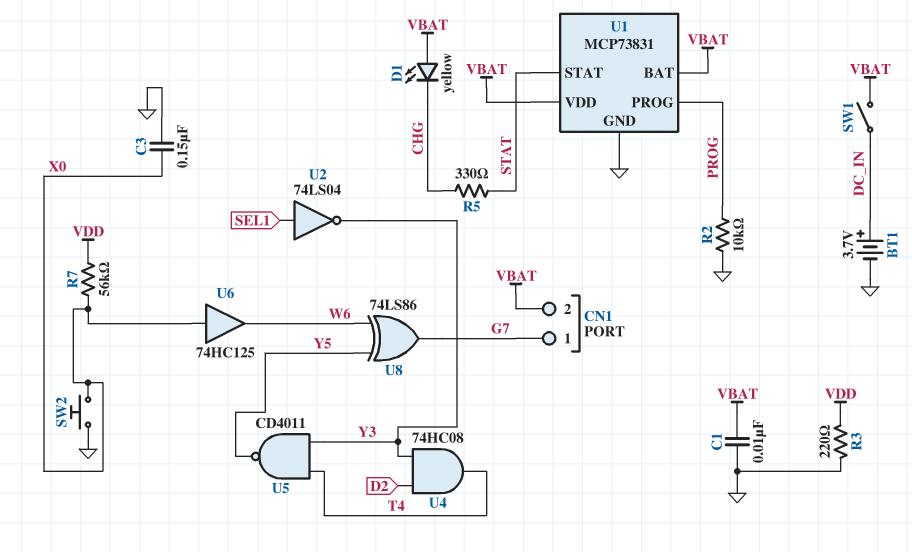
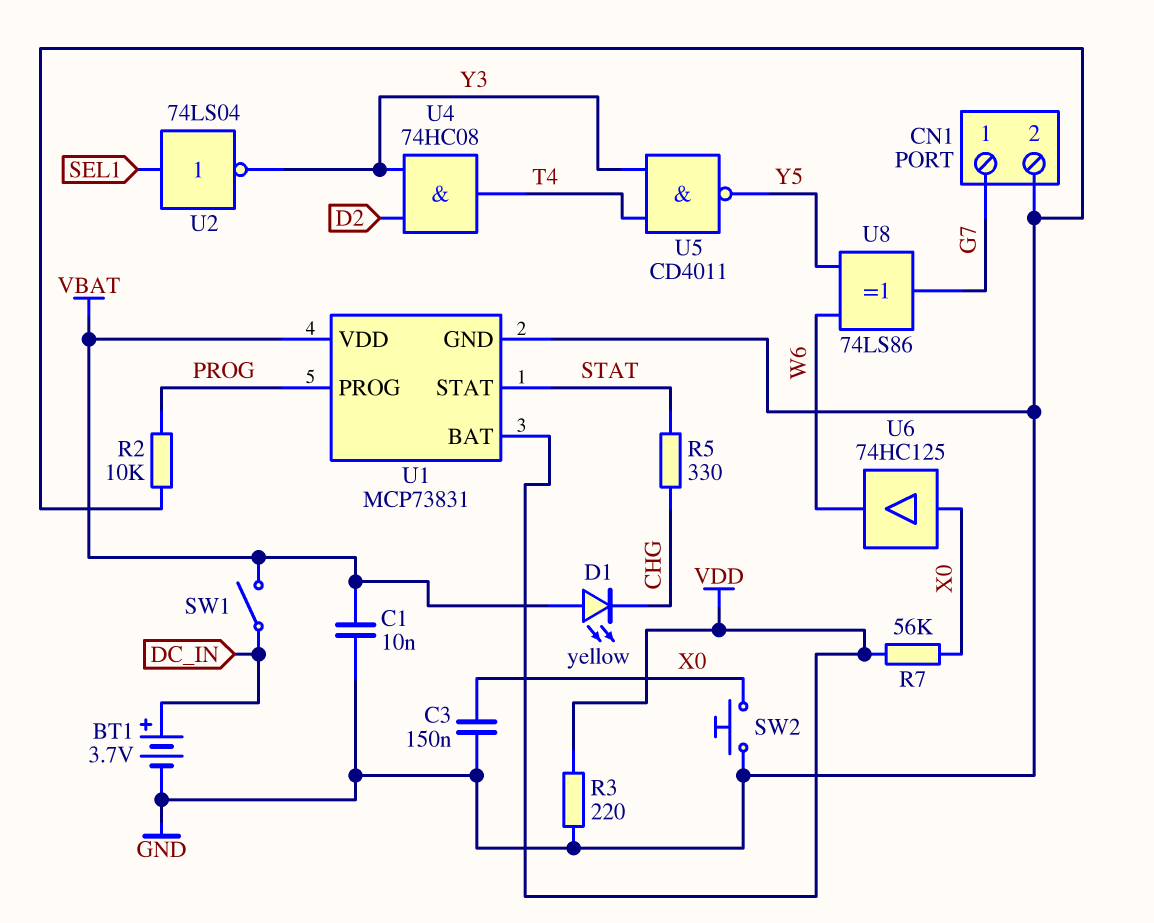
CN1 pin 2: VBAT -> GND
U1 pin BAT: VBAT -> VDD

